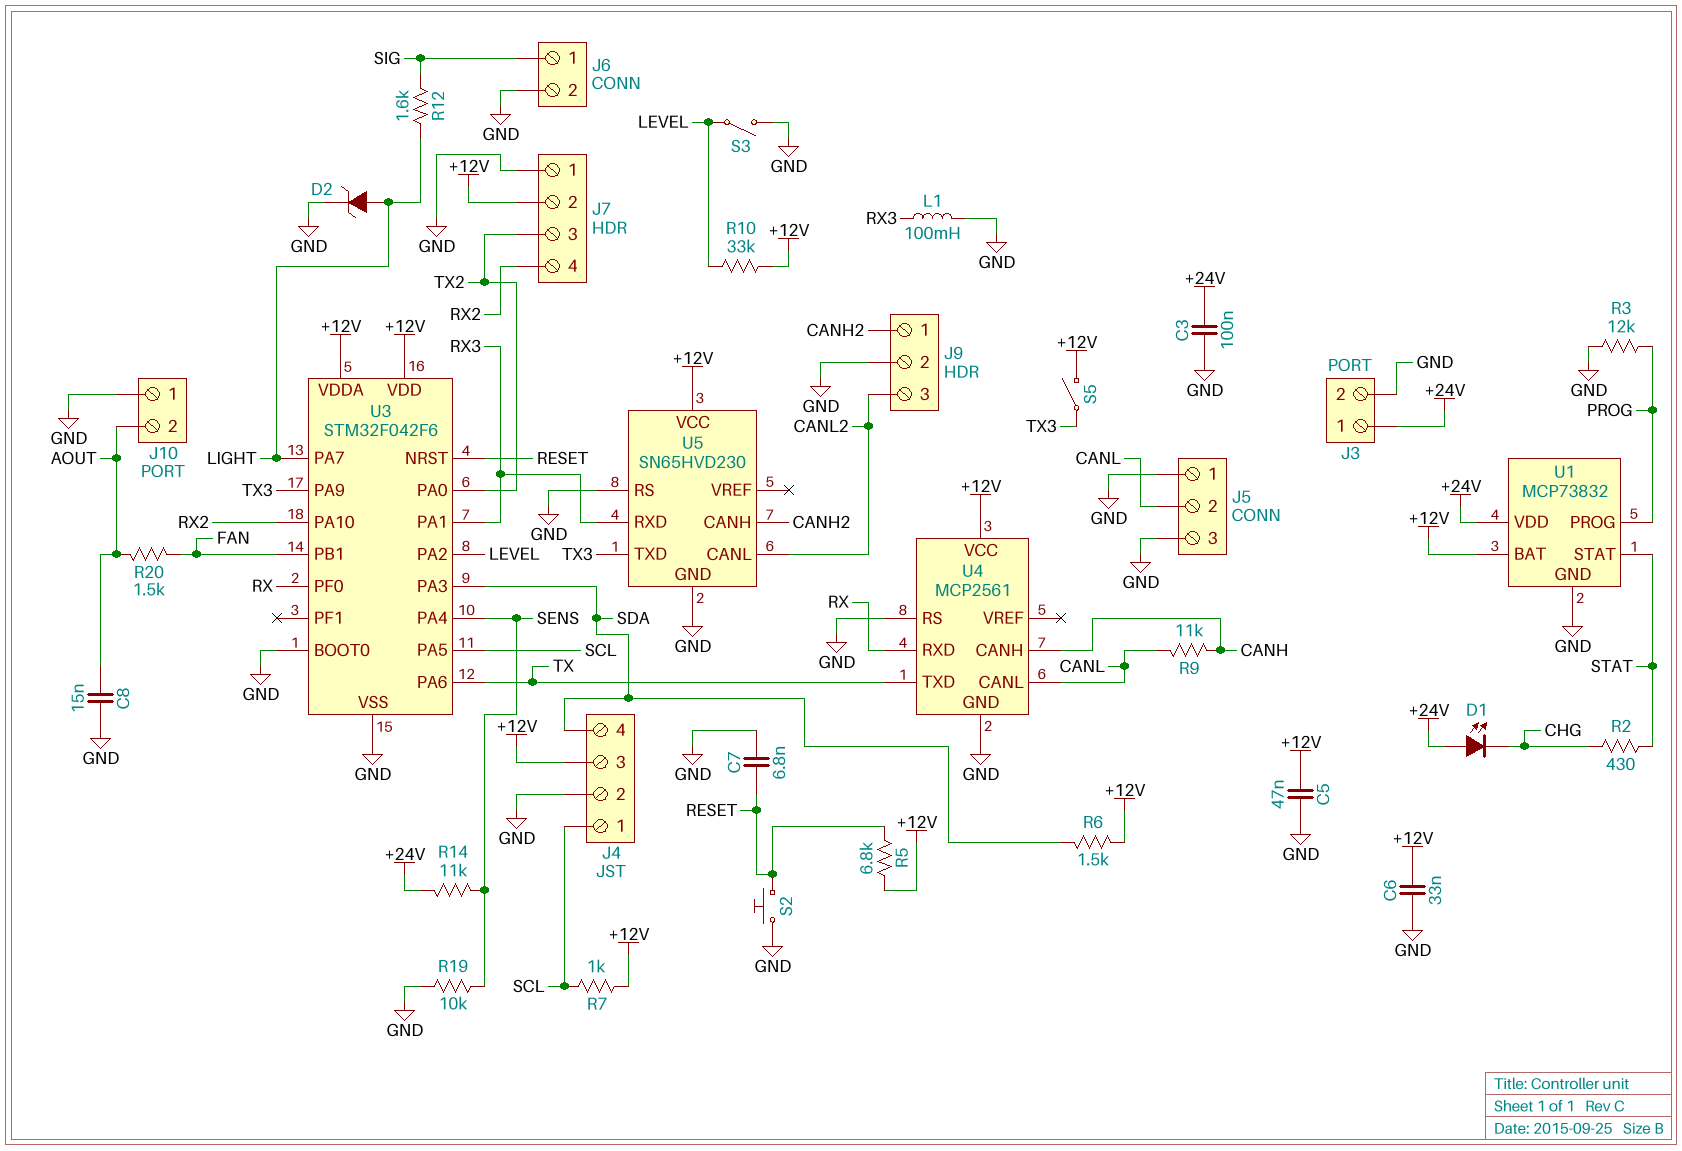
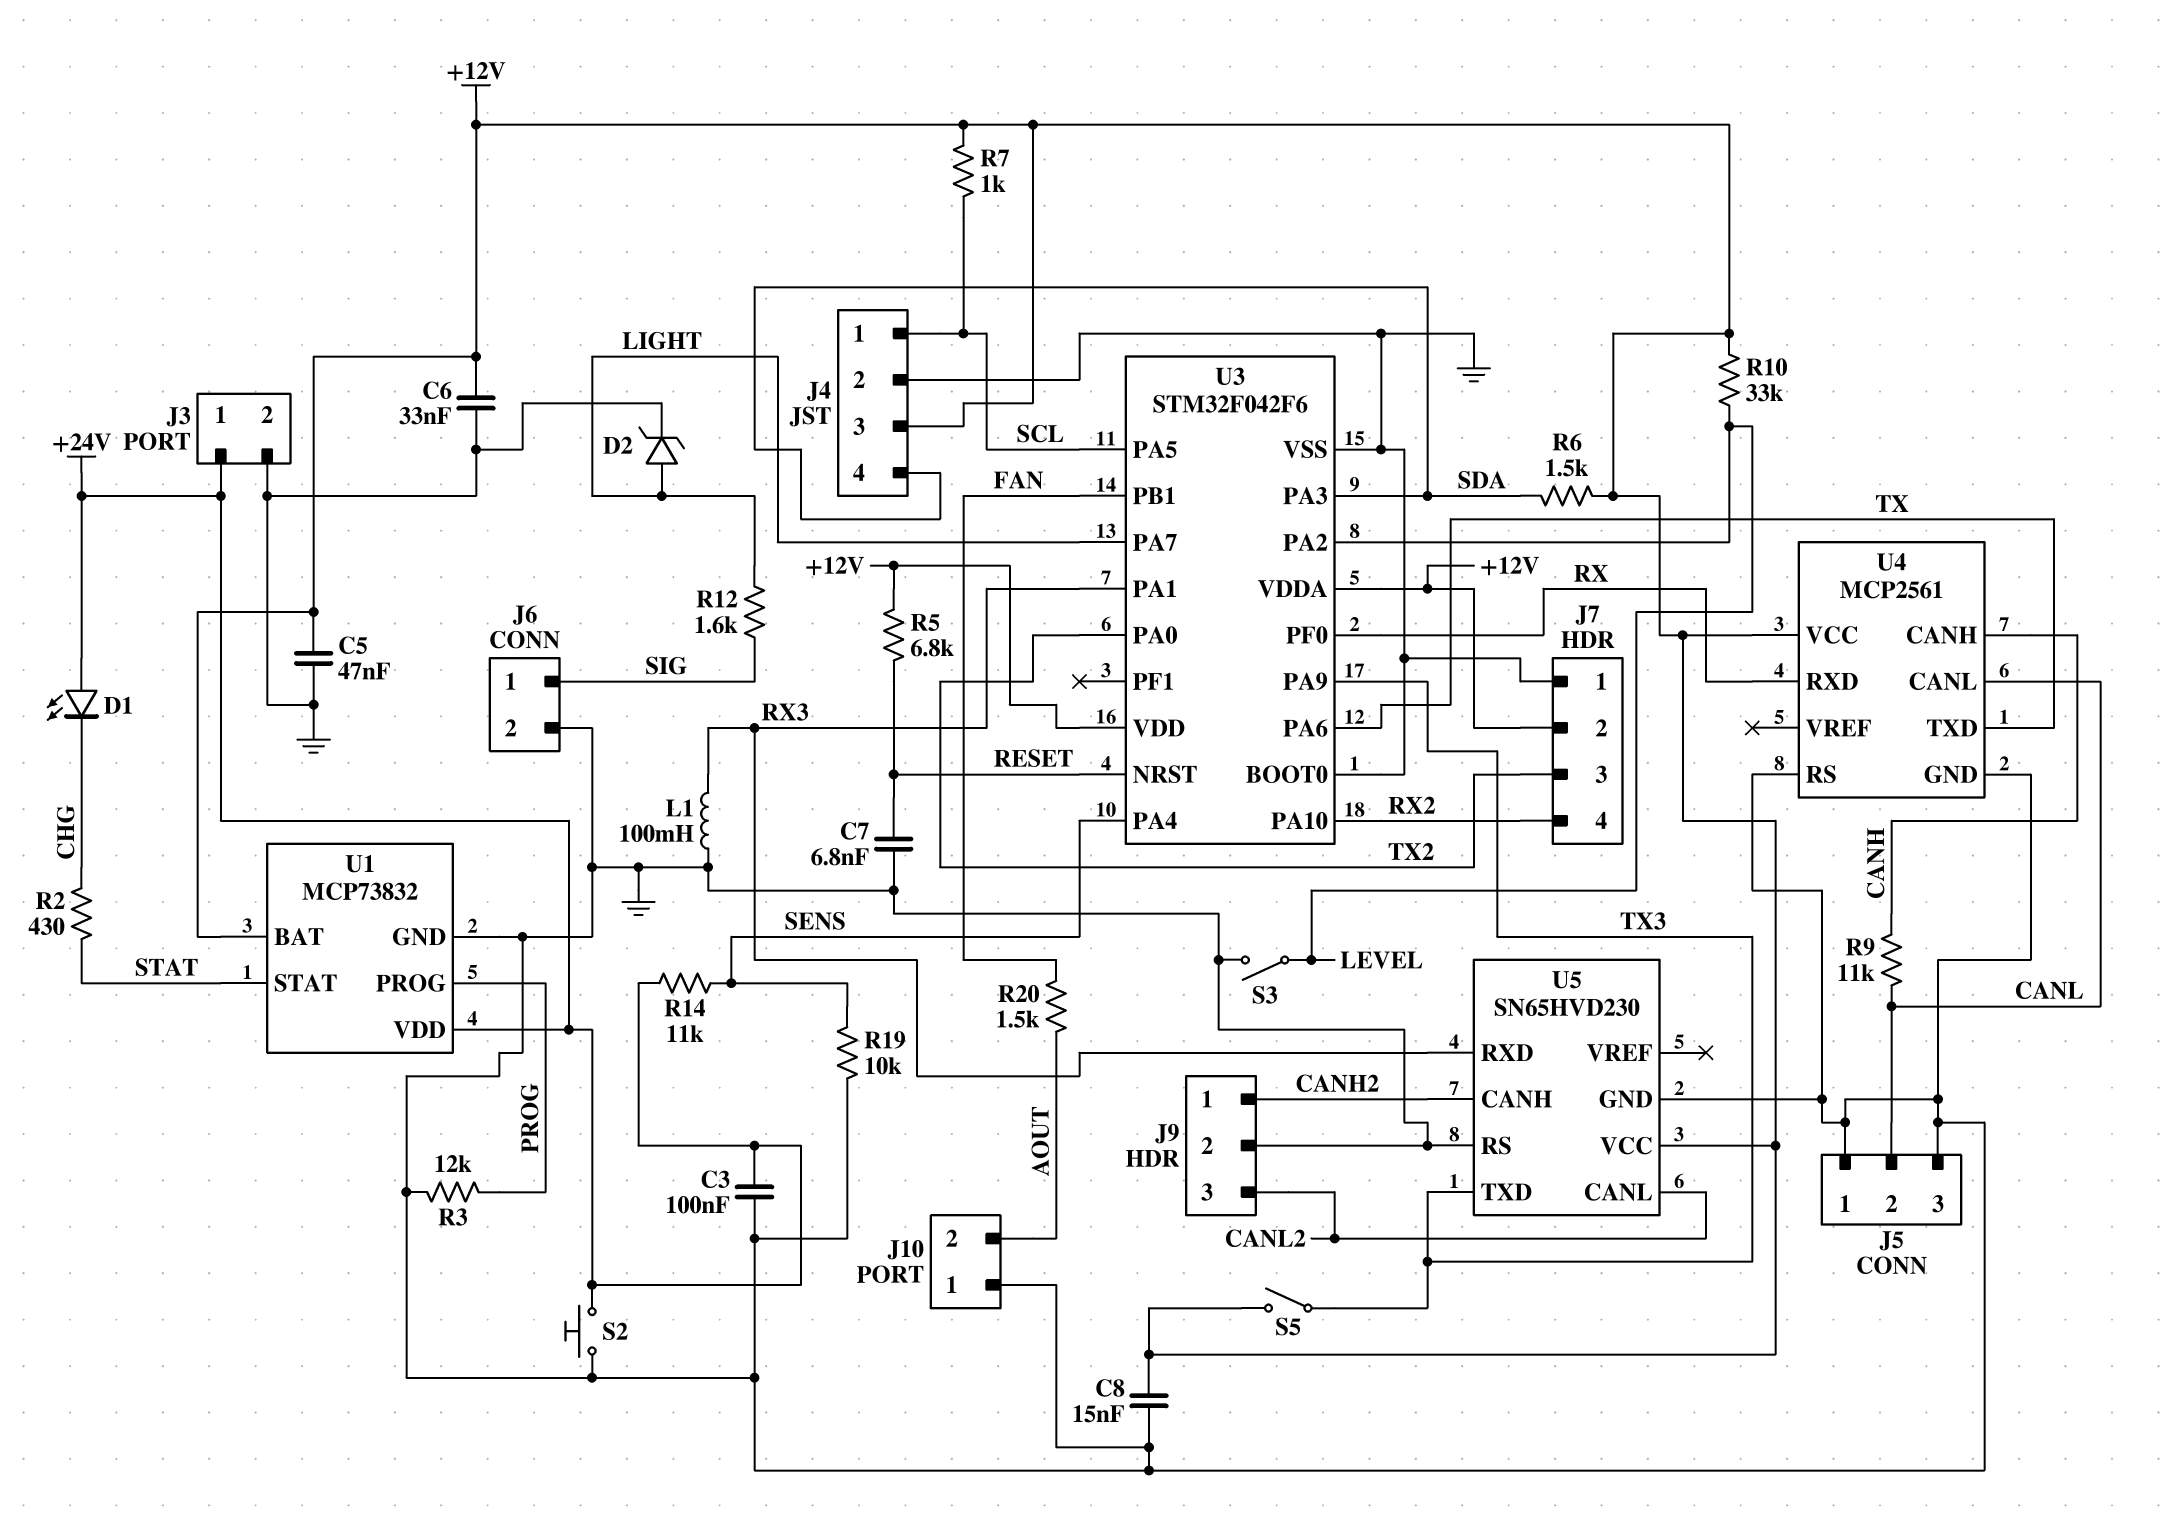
C8: 15nF (AOUT, GND) -> 15nF (+12V, GND)
S2: button (GND, RESET) -> button (+24V, GND)

